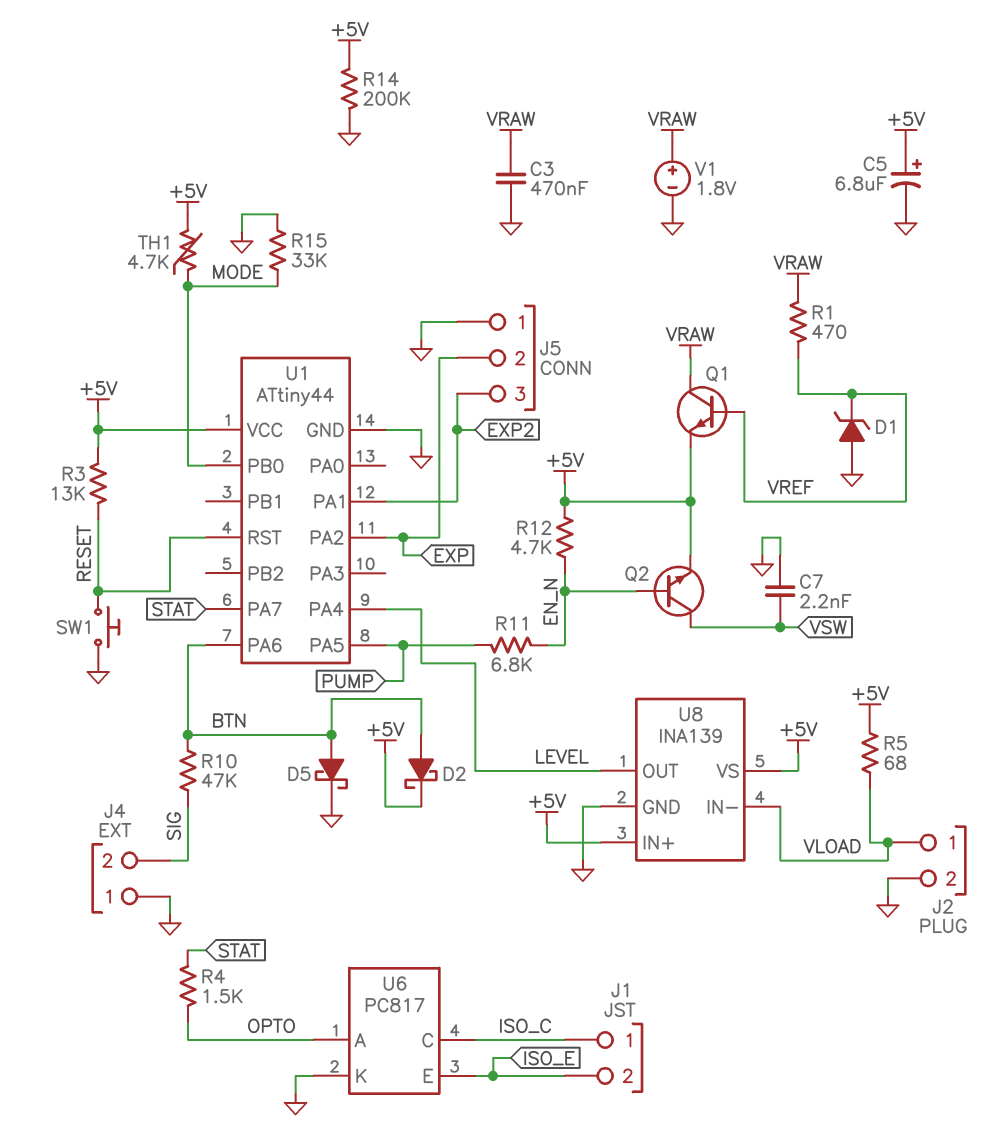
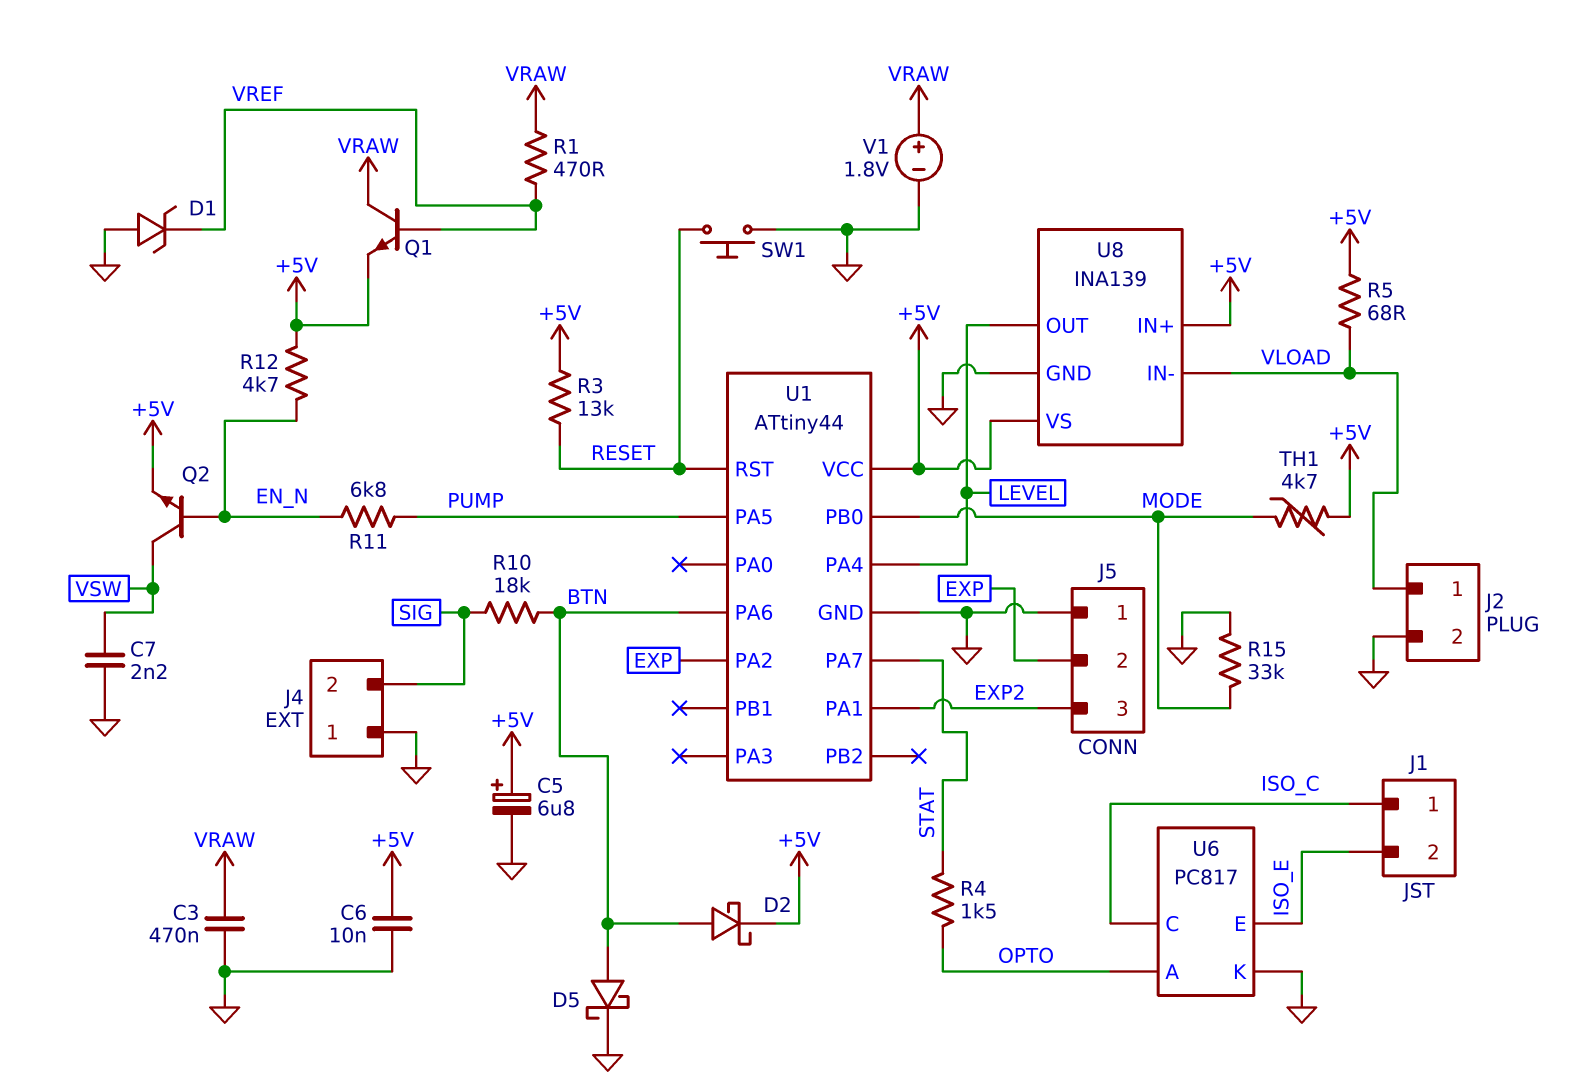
C6: none -> 10nF (+5V, GND)
R10: 47k (BTN, SIG) -> 18k (BTN, SIG)
R14: 200k (+5V, GND) -> none

